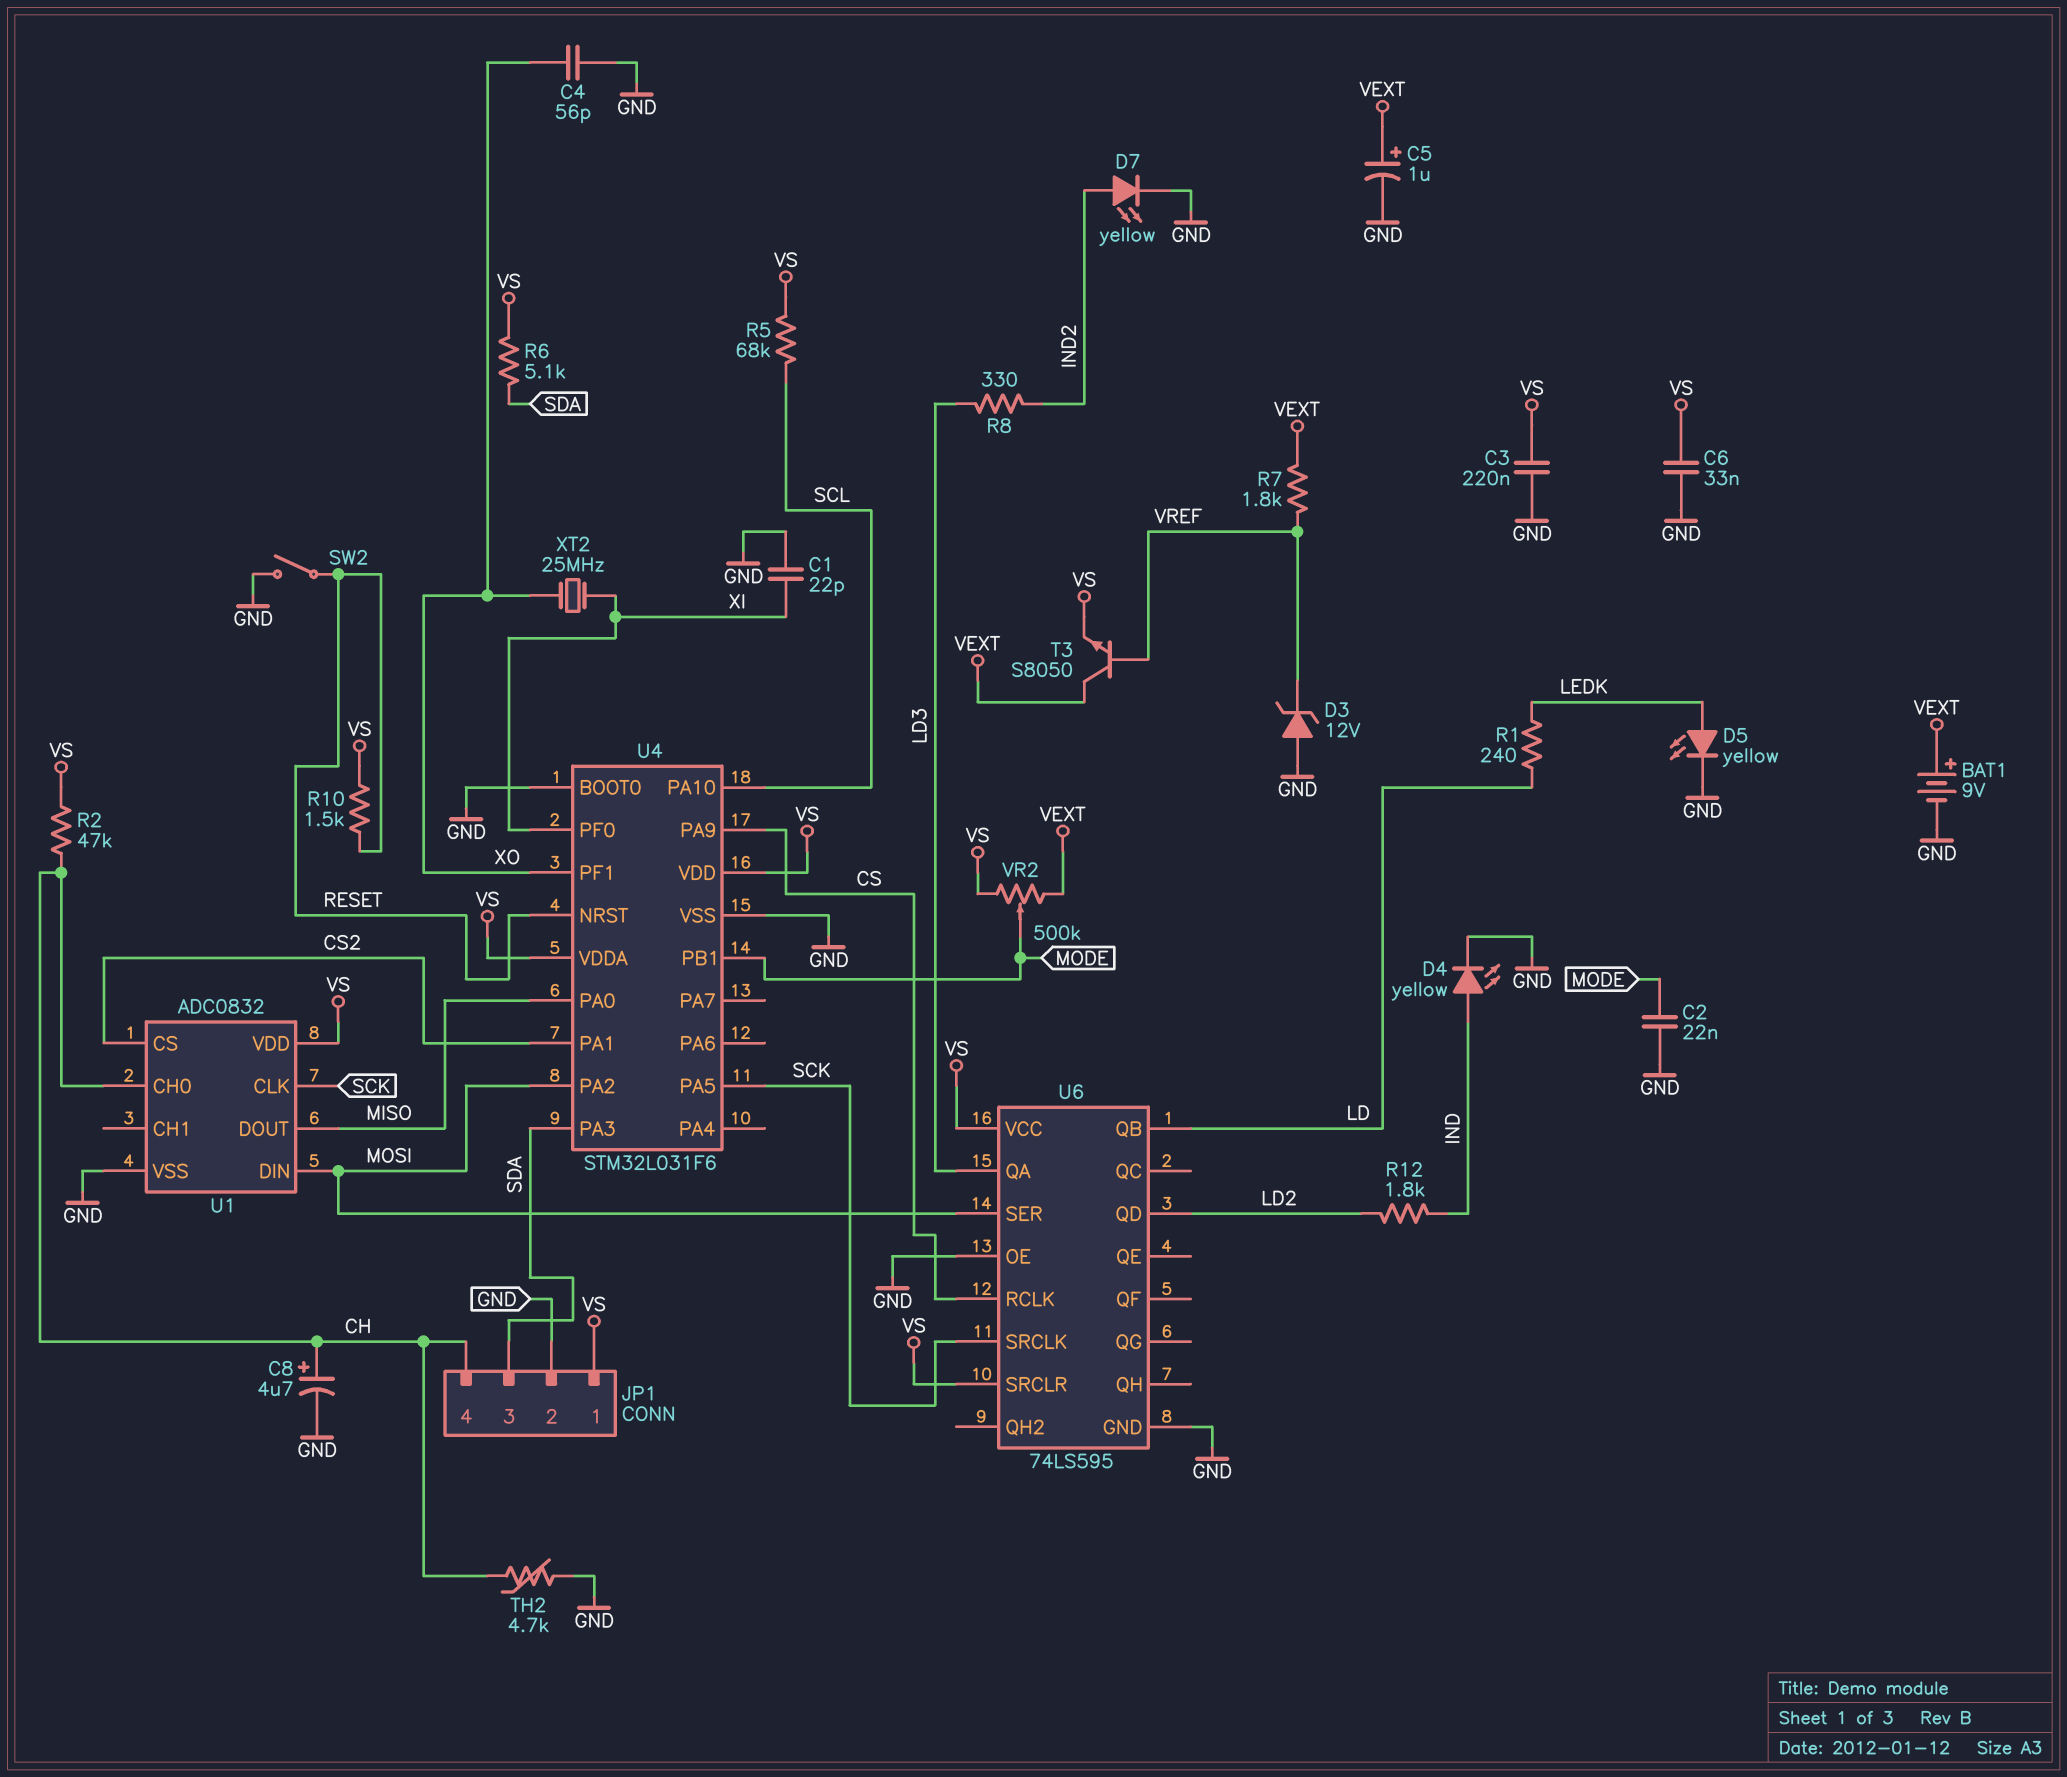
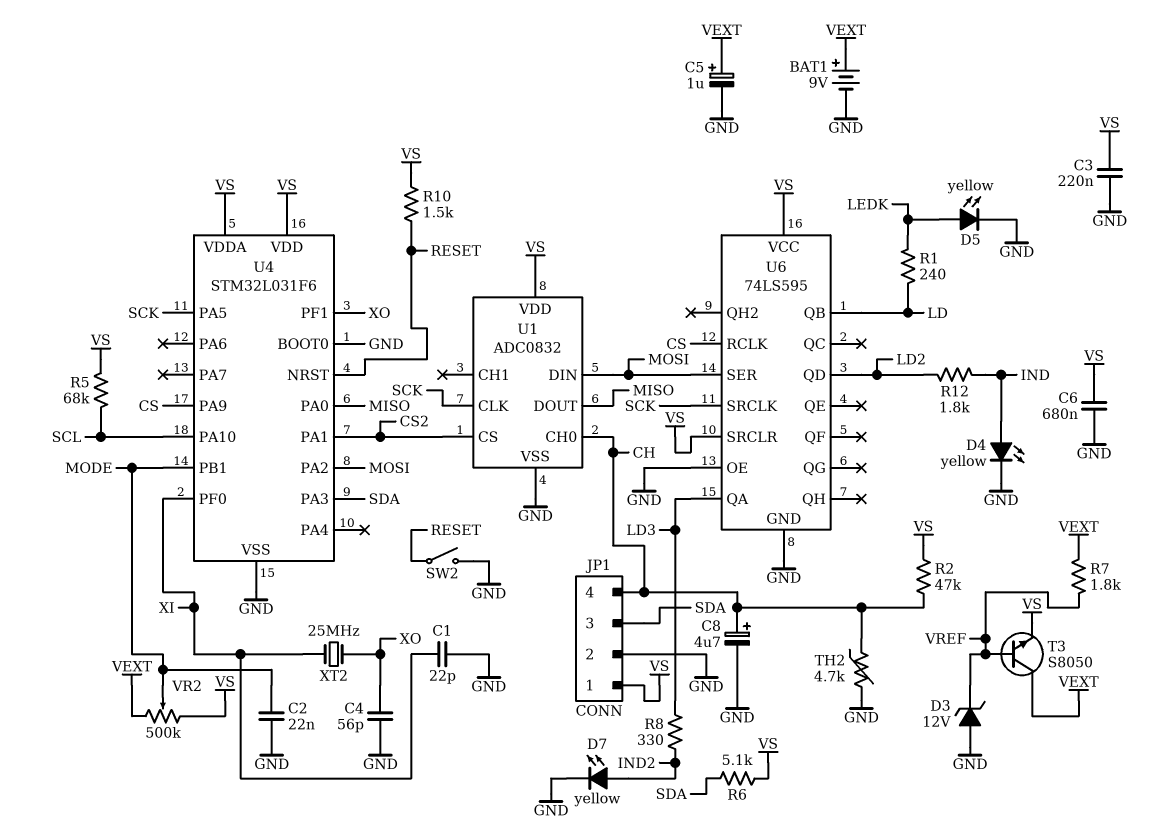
C6: 33nF (GND, VS) -> 680nF (GND, VS)

